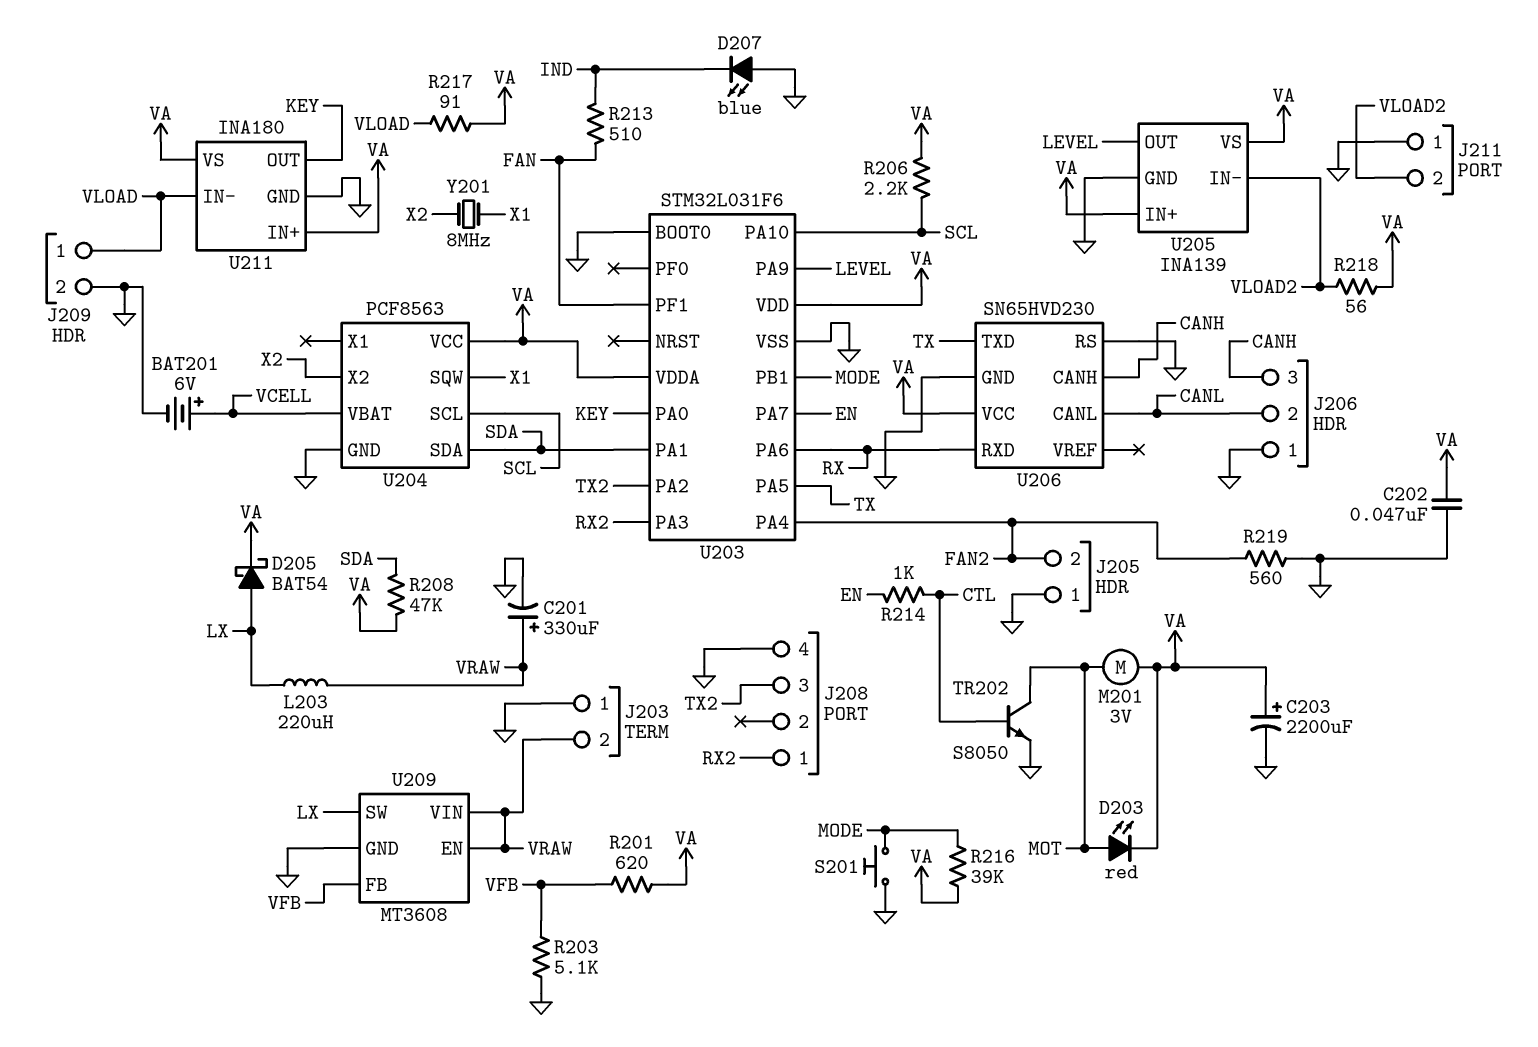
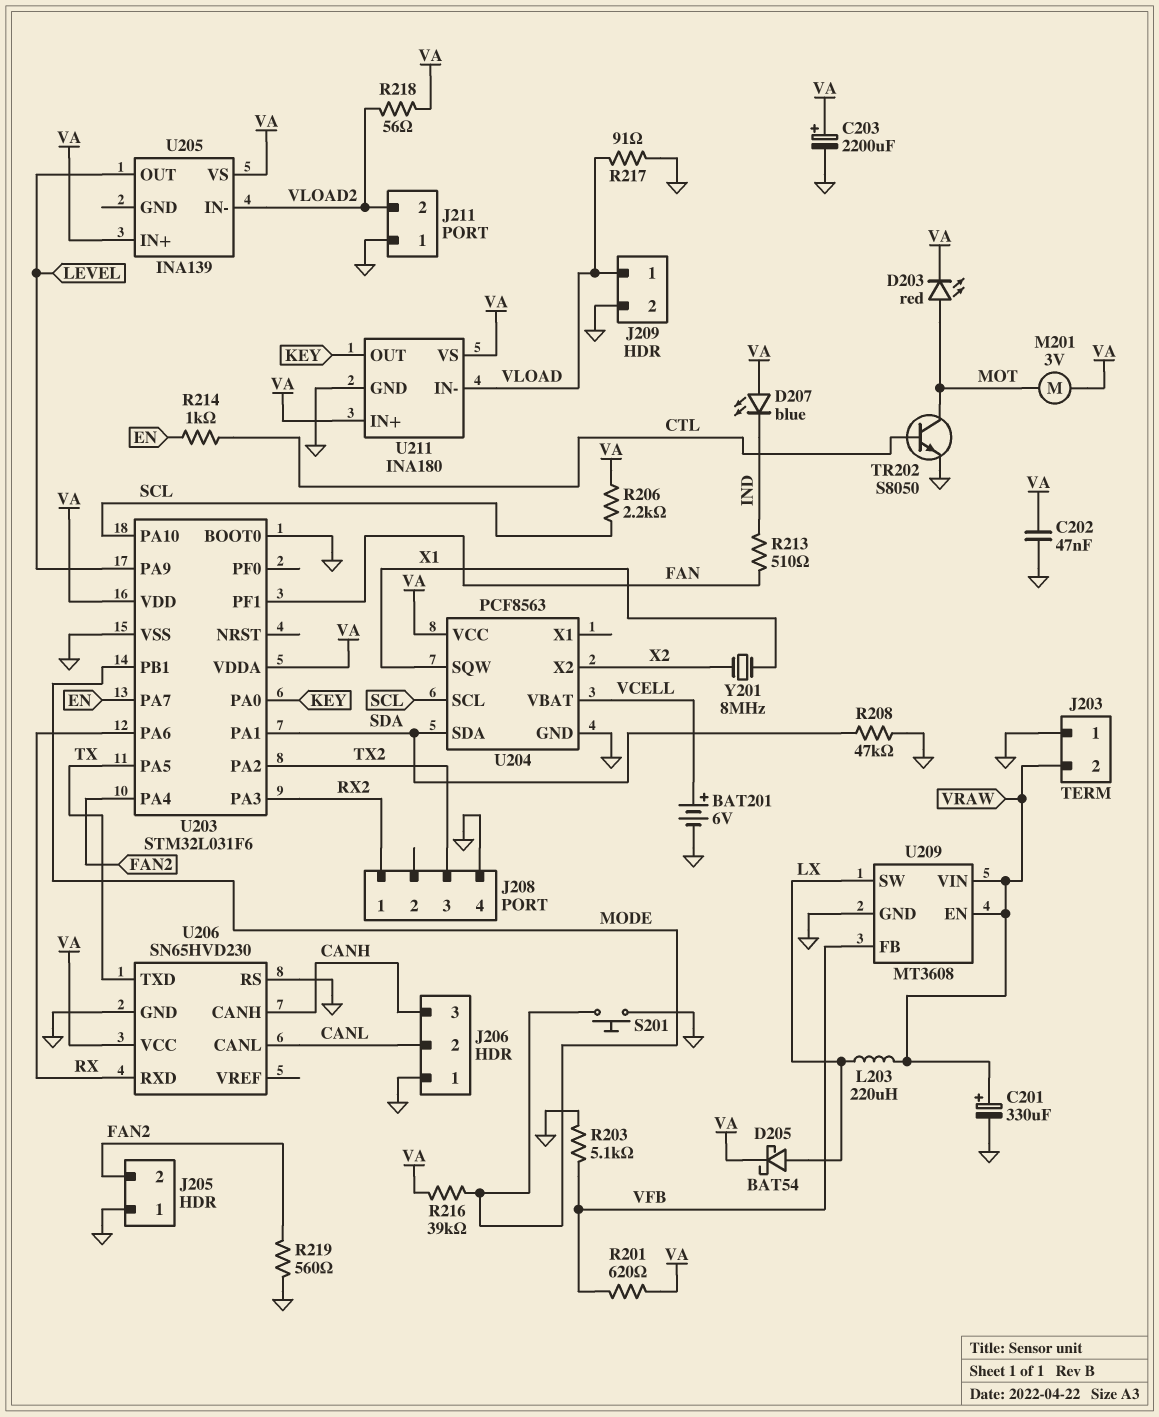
D207: LED blue (A GND, K IND) -> LED blue (A VA, K IND)
R208: 47k (SDA, VA) -> 47k (GND, SDA)
R217: 91 (VA, VLOAD) -> 91 (GND, VLOAD)
U205 pin GND: GND -> none

